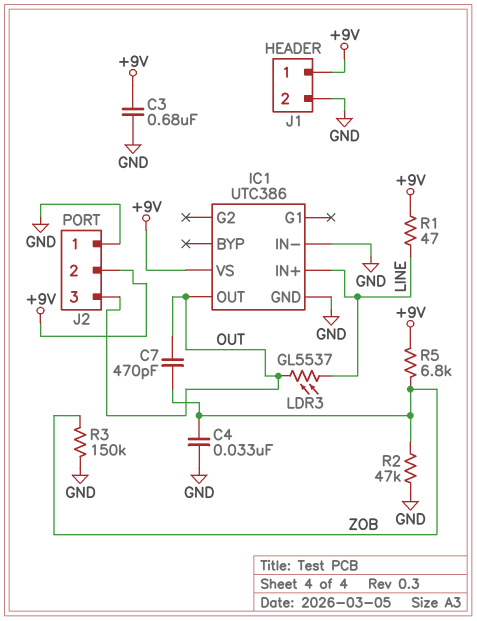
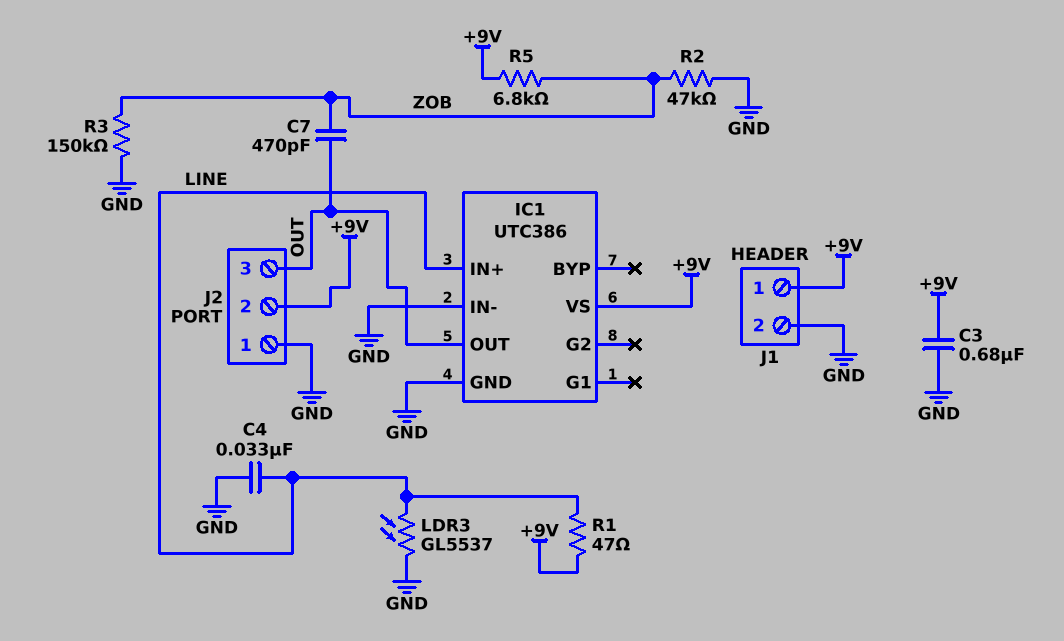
C4: 33nF (GND, ZOB) -> 33nF (GND, LINE)
LDR3: GL5537 (LINE, OUT) -> GL5537 (GND, LINE)

